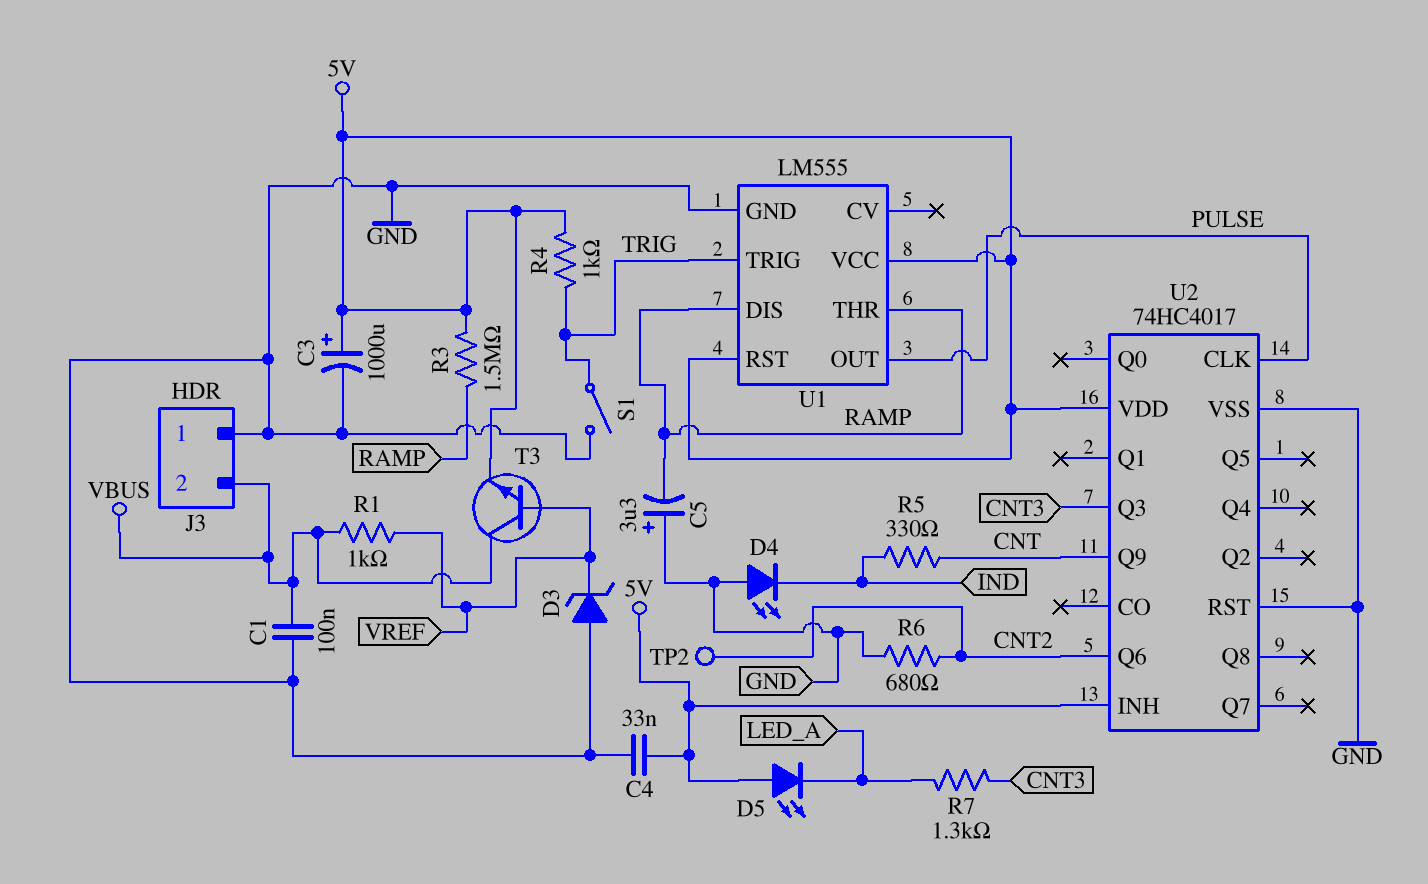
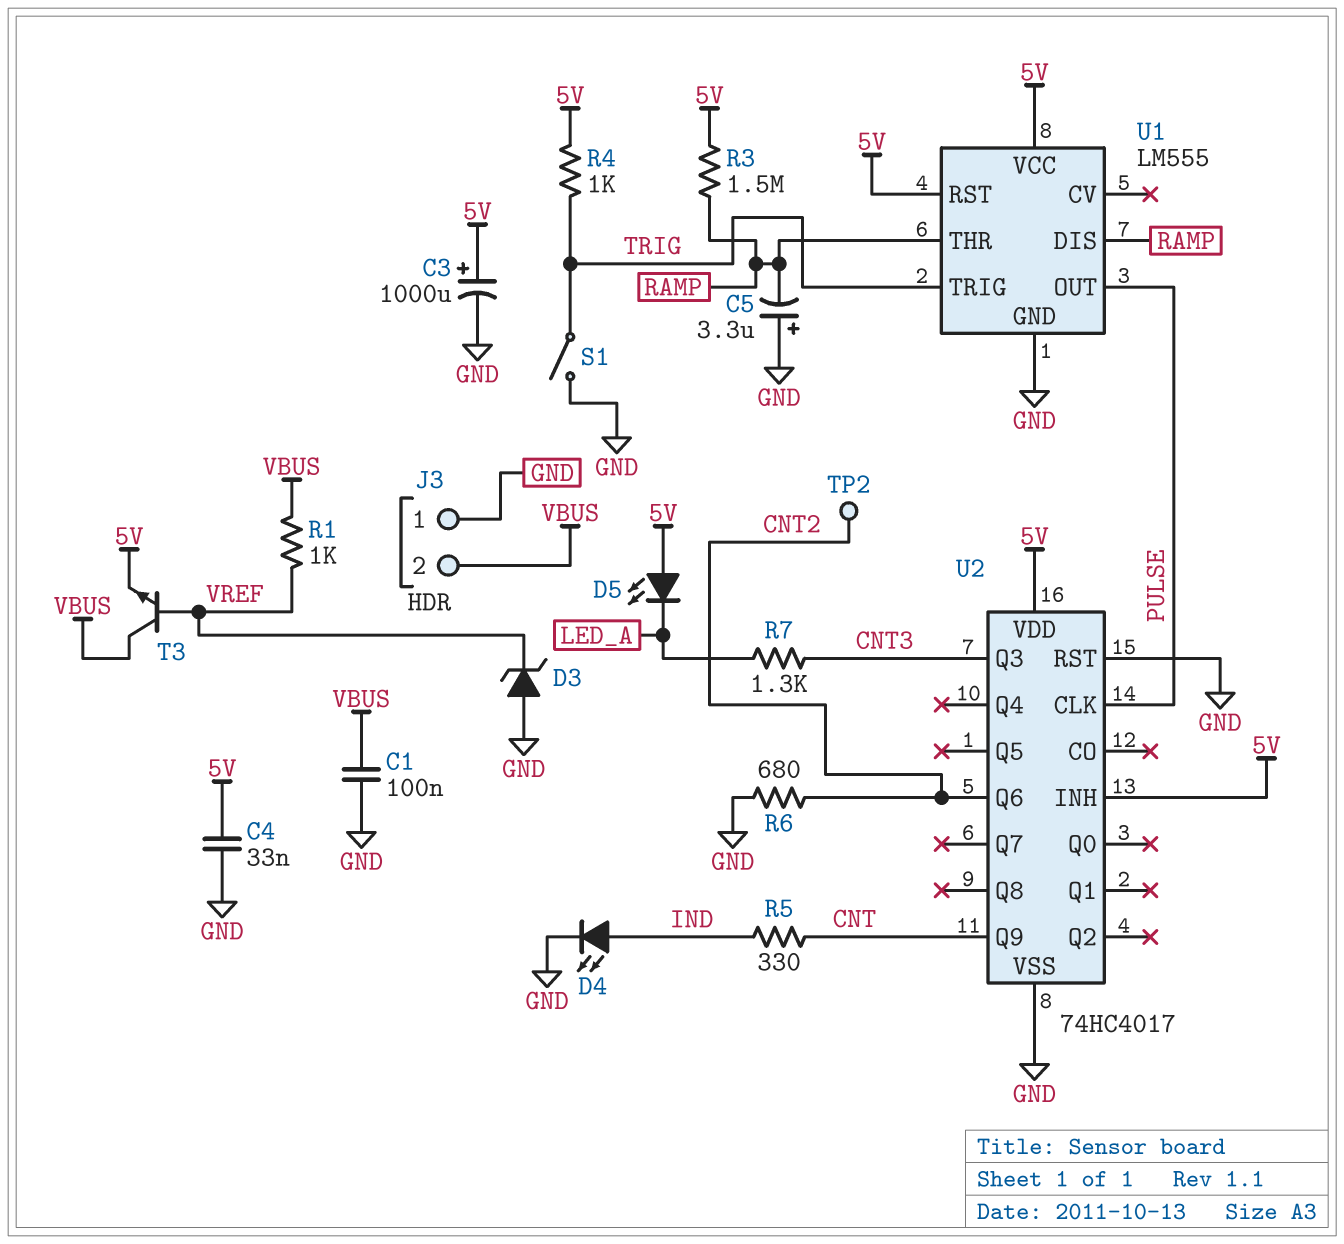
D4: LED (A GND, K IND) -> LED (A IND, K GND)

